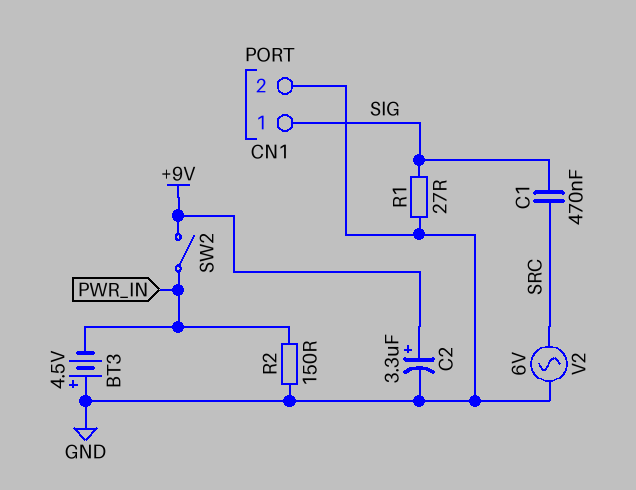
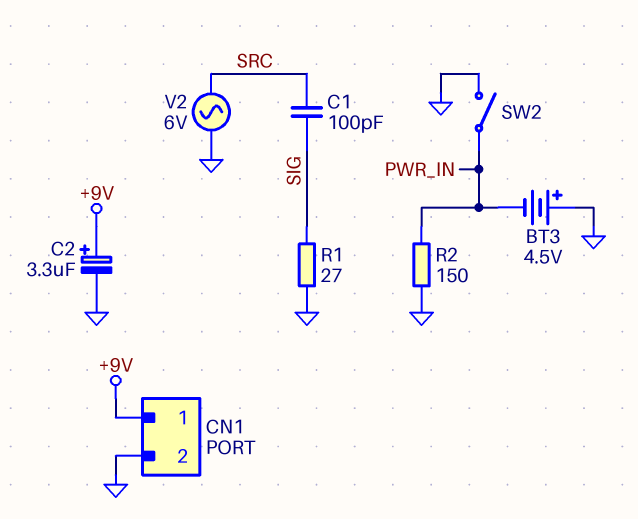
C1: 470nF (SIG, SRC) -> 100pF (SIG, SRC)
CN1 pin 1: SIG -> +9V
SW2: switch (+9V, PWR_IN) -> switch (GND, PWR_IN)

